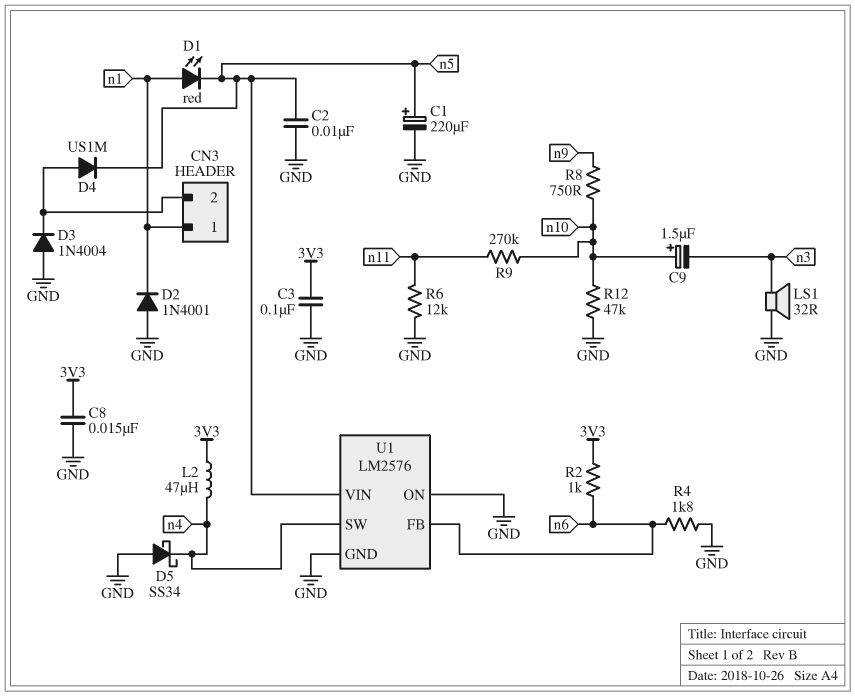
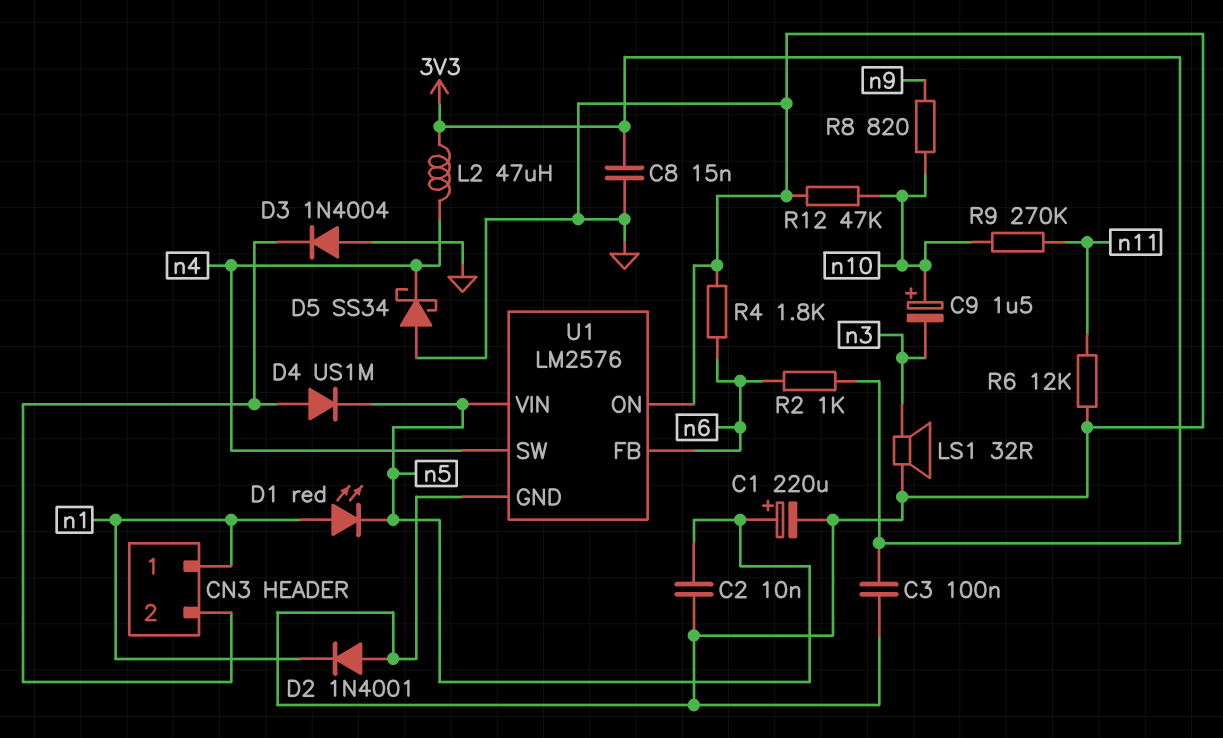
R8: 750 (n9, n10) -> 820 (n9, n10)

